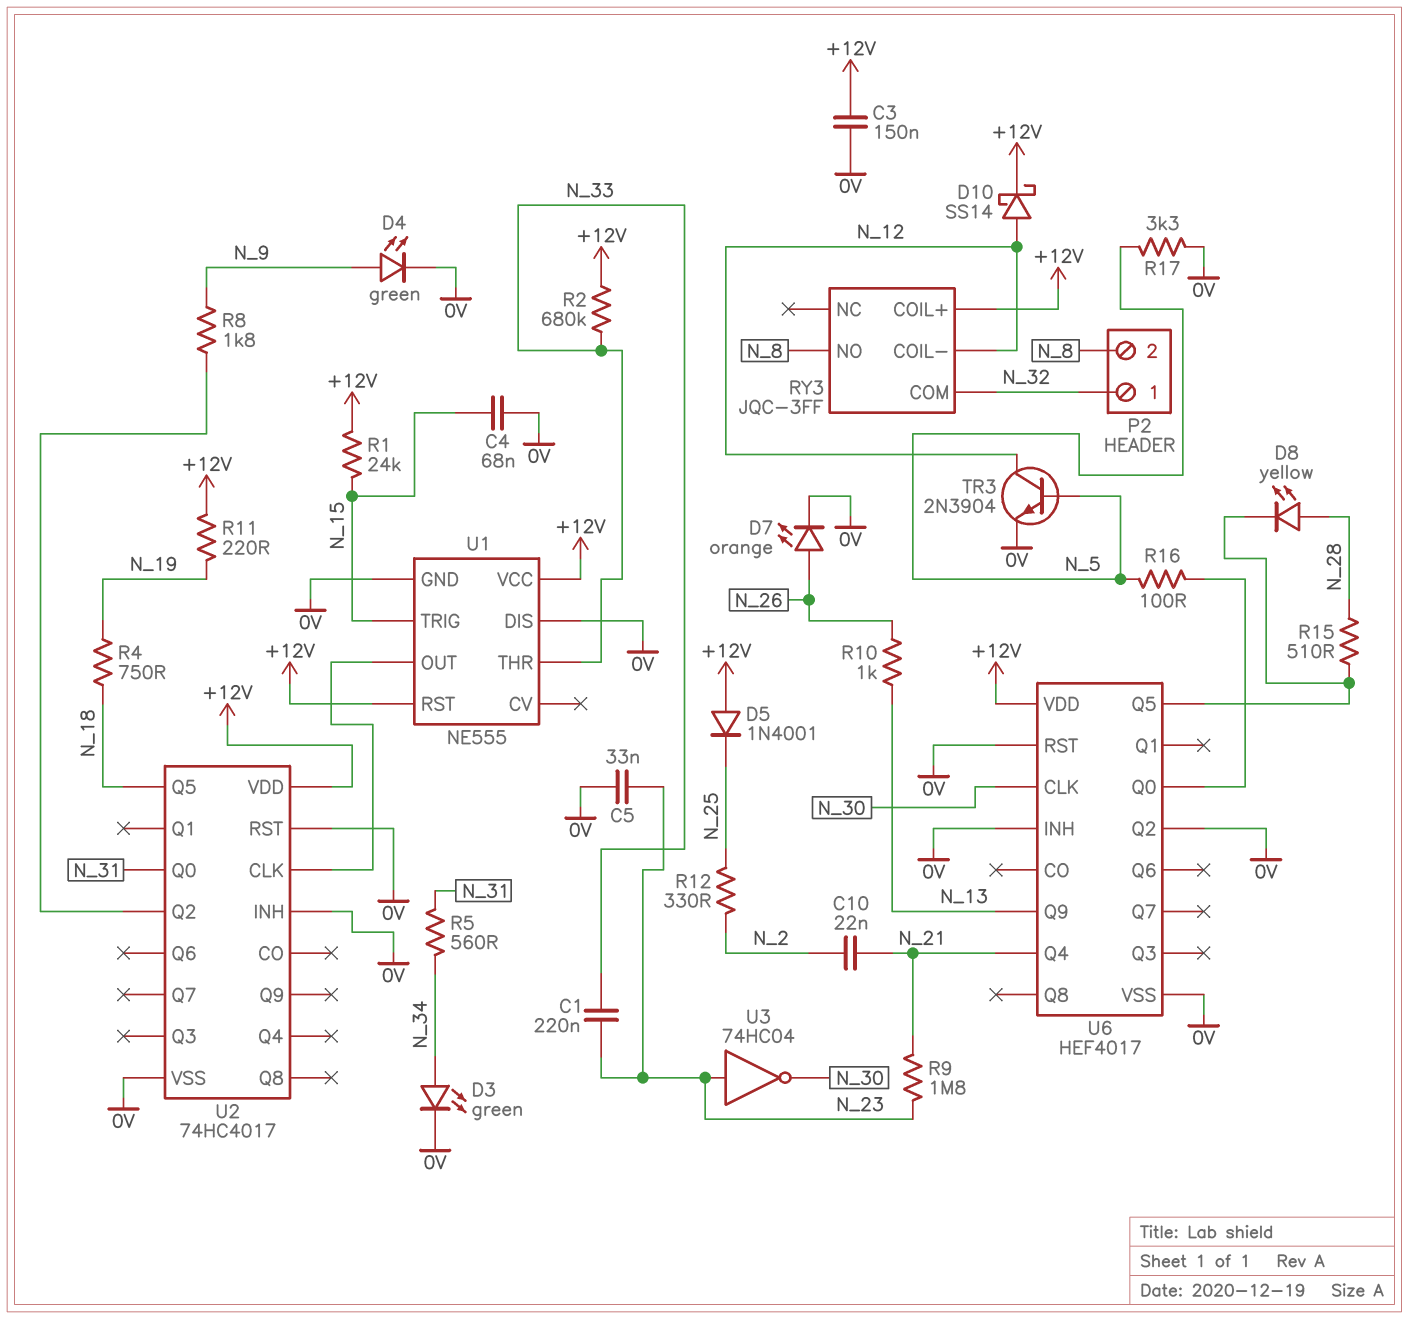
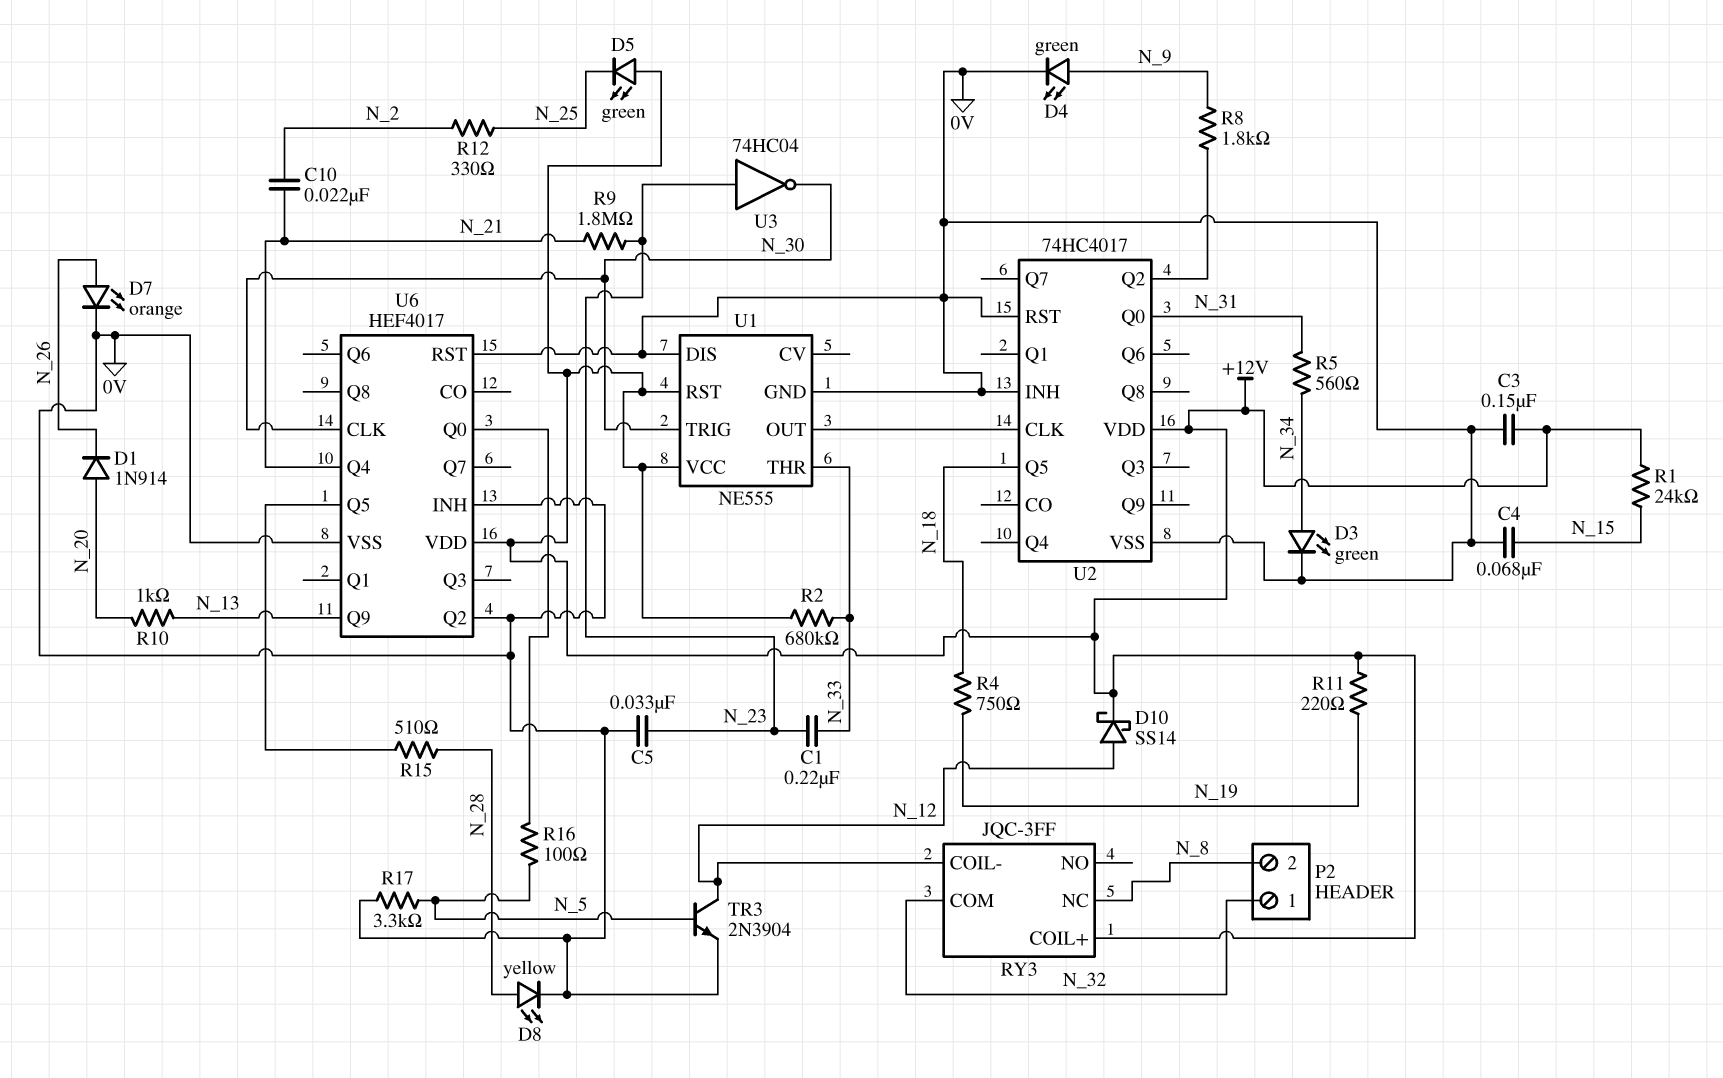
D1: none -> diode 1N914 (A N_20, K N_26)
D5: diode 1N4001 (A +12V, K N_25) -> LED green (A +12V, K N_25)
D8: LED yellow (A N_28, K U6/Q5) -> LED yellow (A N_28, K 0V)
R10: 1k (N_13, N_26) -> 1k (N_13, N_20)
RY3 pin NC: none -> N_8
RY3 pin NO: N_8 -> none
U1 pin TRIG: N_15 -> N_30

